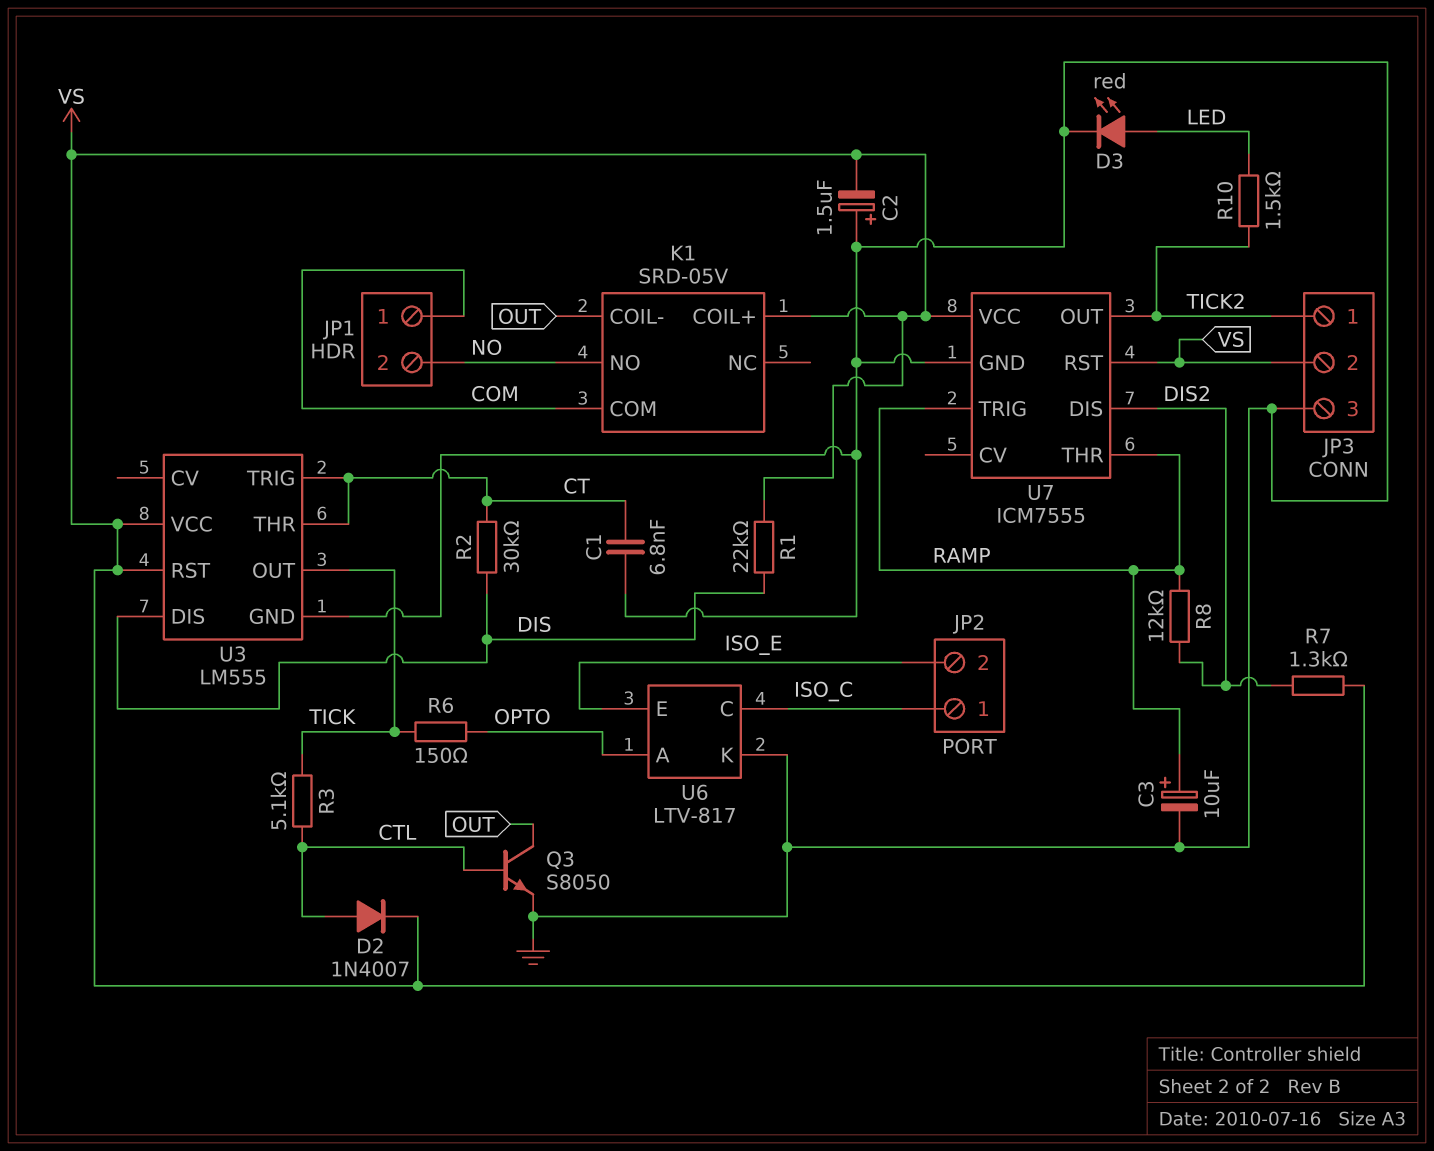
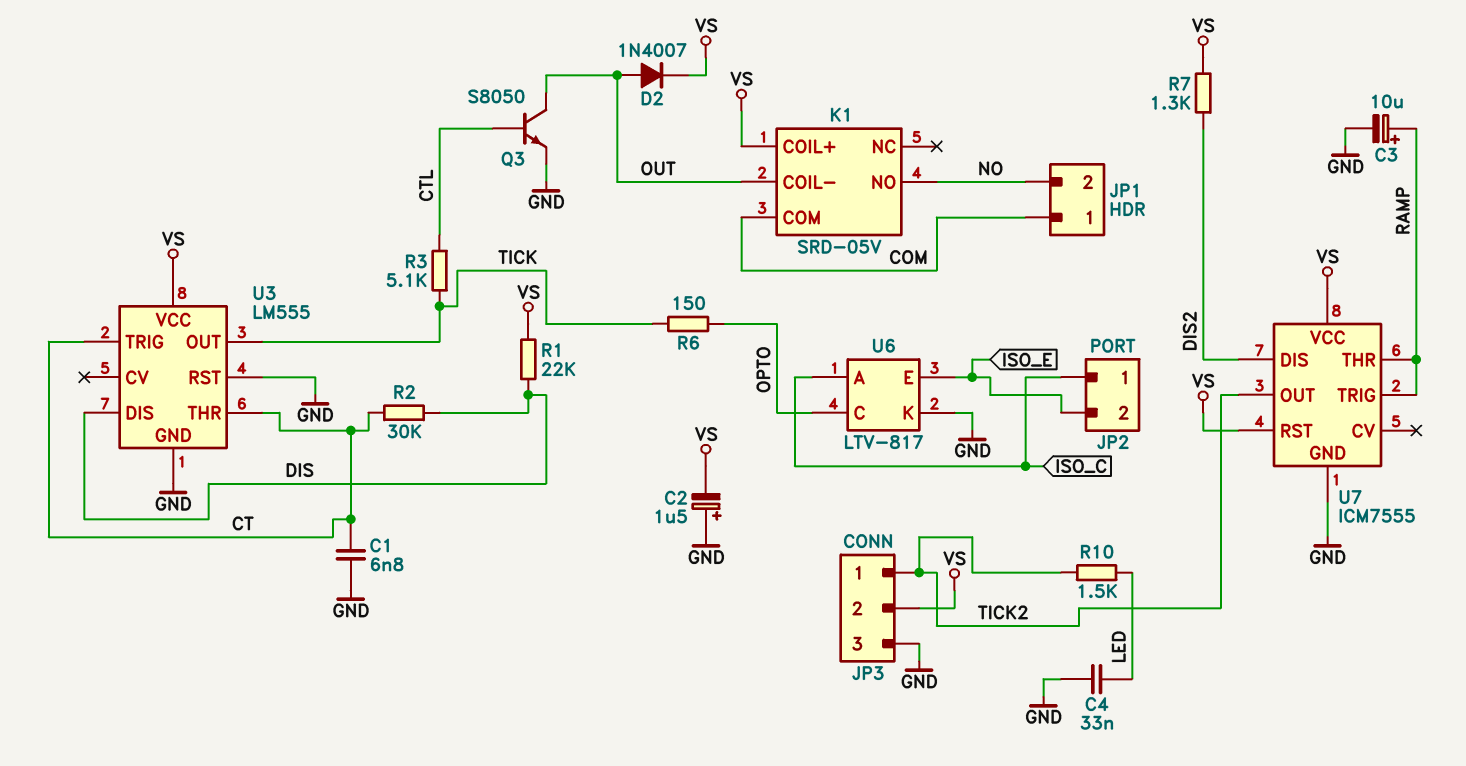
C4: none -> 33nF (GND, LED)
D2: diode 1N4007 (A CTL, K VS) -> diode 1N4007 (A OUT, K VS)
D3: LED red (A LED, K GND) -> none
R8: 12k (DIS2, RAMP) -> none
U3 pin RST: VS -> GND
U6 pin A: OPTO -> ISO_C
U6 pin C: ISO_C -> OPTO

